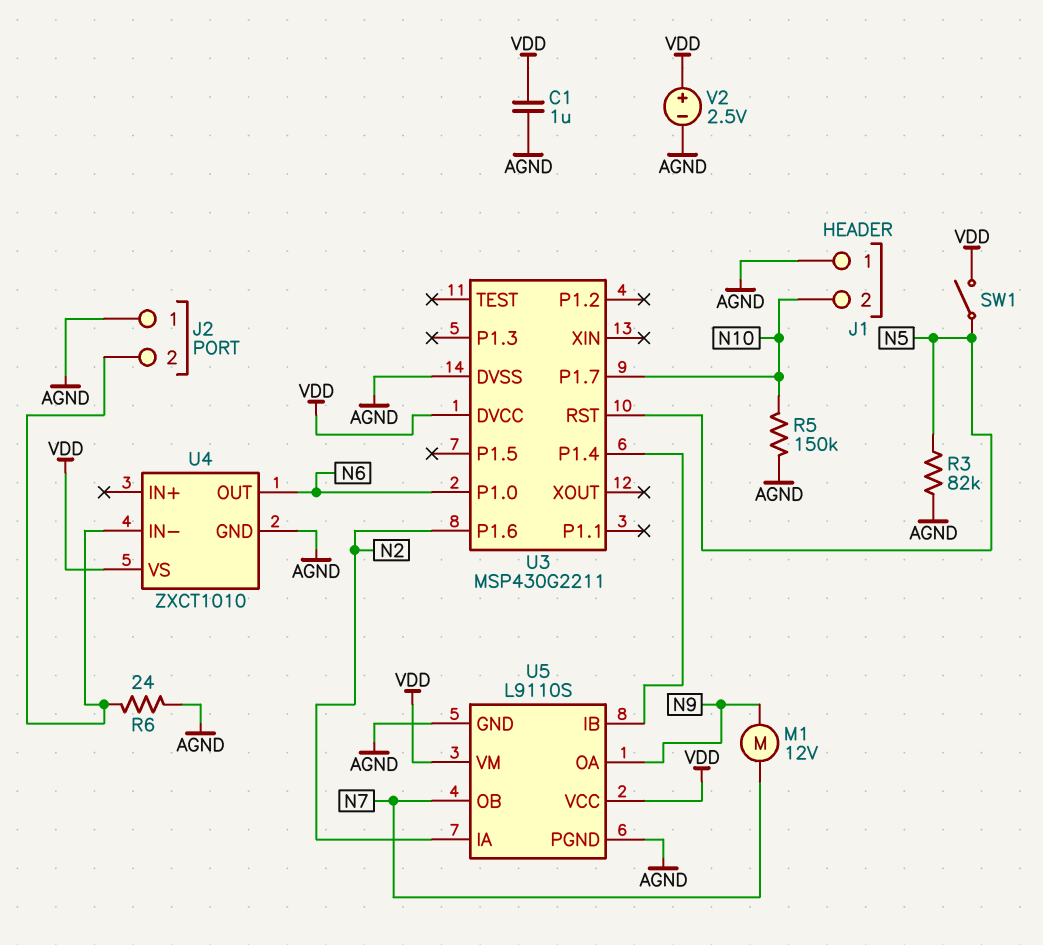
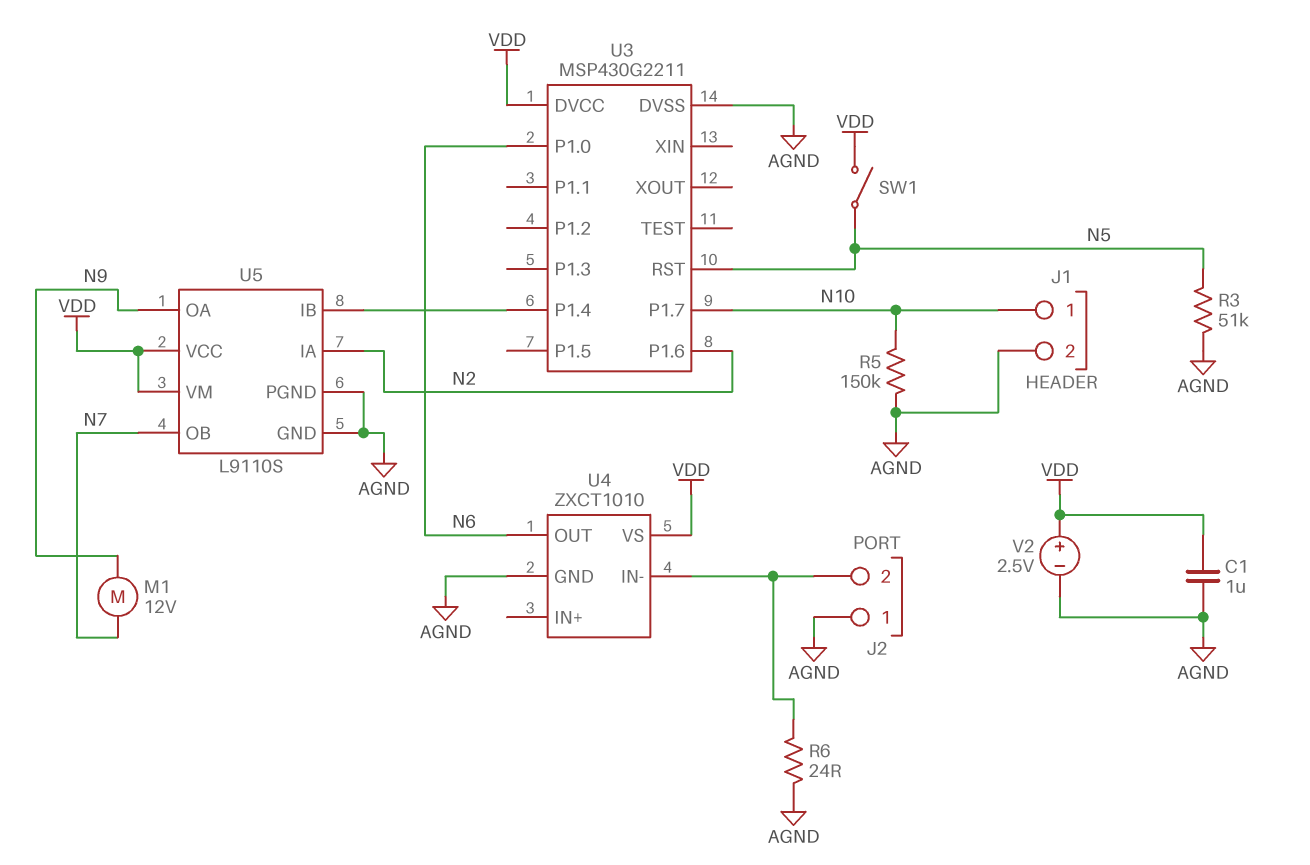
J1 pin 1: AGND -> N10
J1 pin 2: N10 -> AGND
R3: 82k (AGND, N5) -> 51k (AGND, N5)

